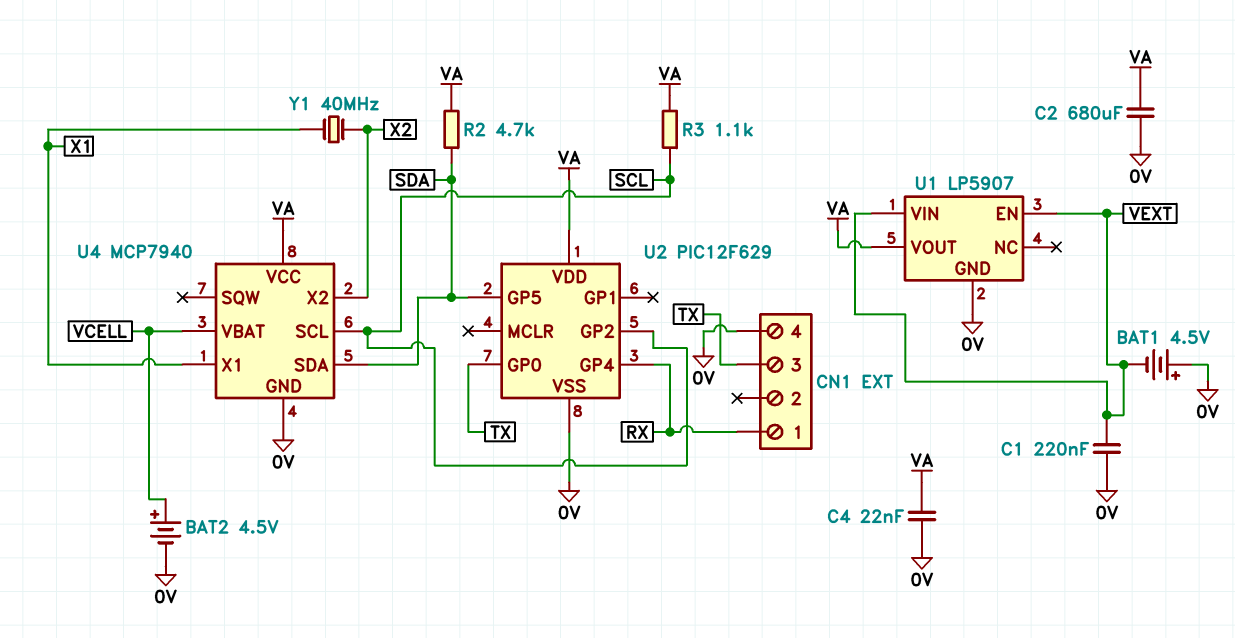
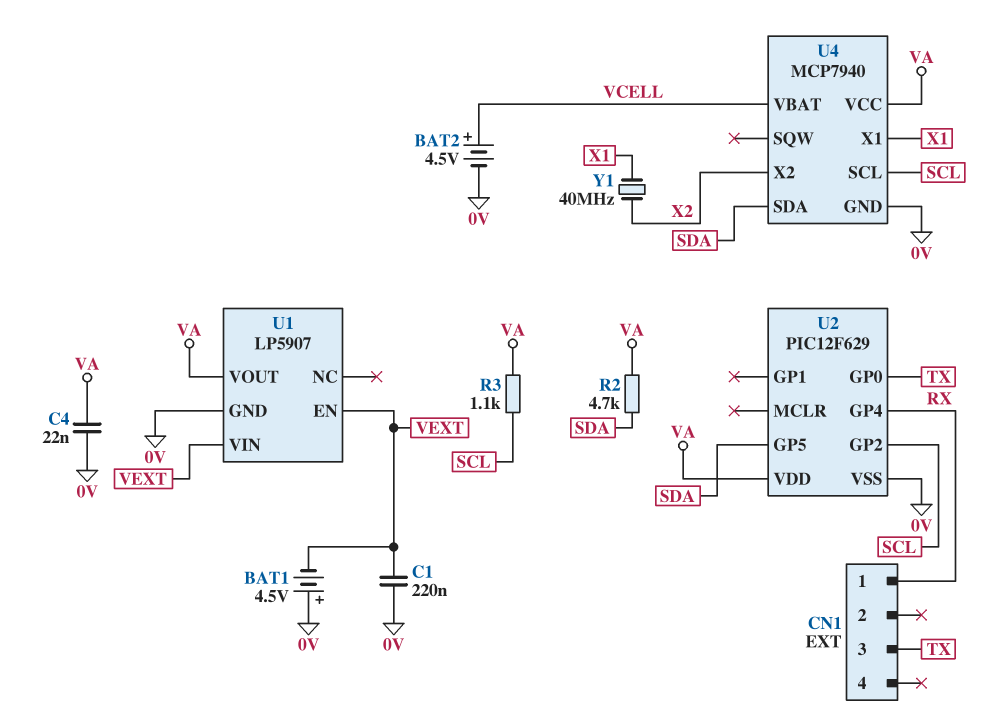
C2: 680uF (0V, VA) -> none
CN1 pin 4: 0V -> none

